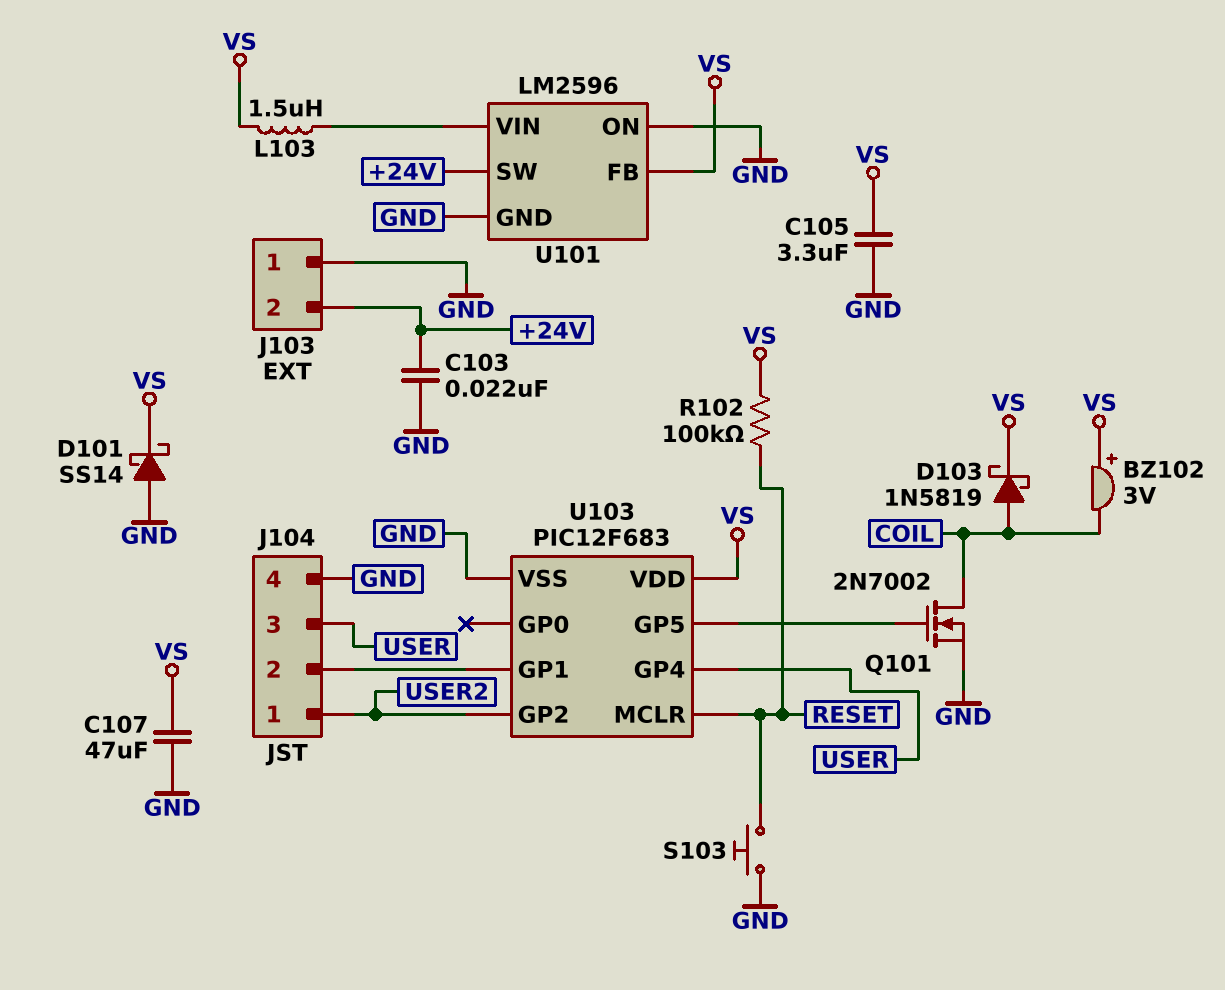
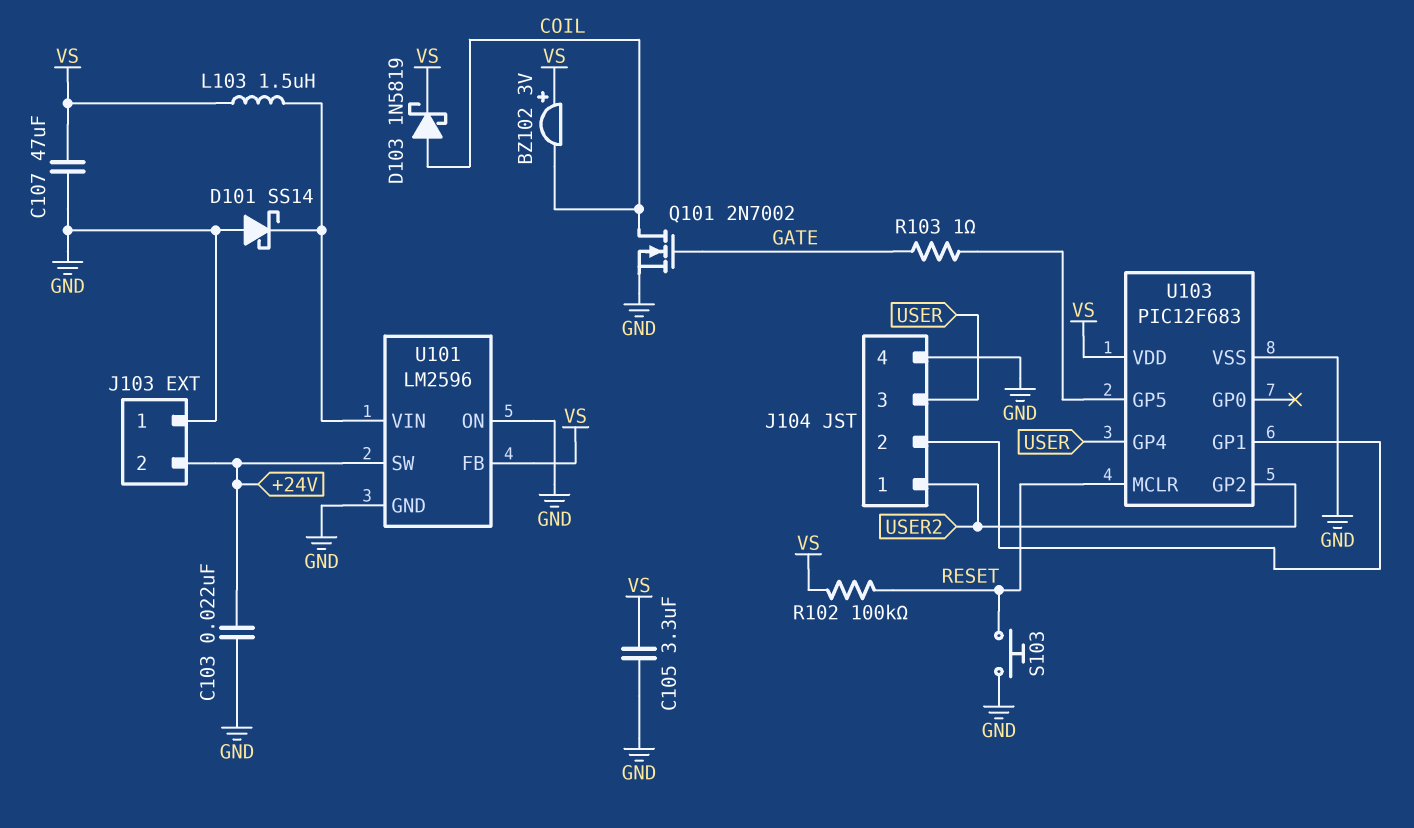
D101: schottky SS14 (A GND, K VS) -> schottky SS14 (A GND, K U101/VIN)
Q101: NMOS 2N7002 (G U103/GP5, D COIL, S GND) -> NMOS 2N7002 (G GATE, D COIL, S GND)
R103: none -> 1 (GATE, U103/GP5)

